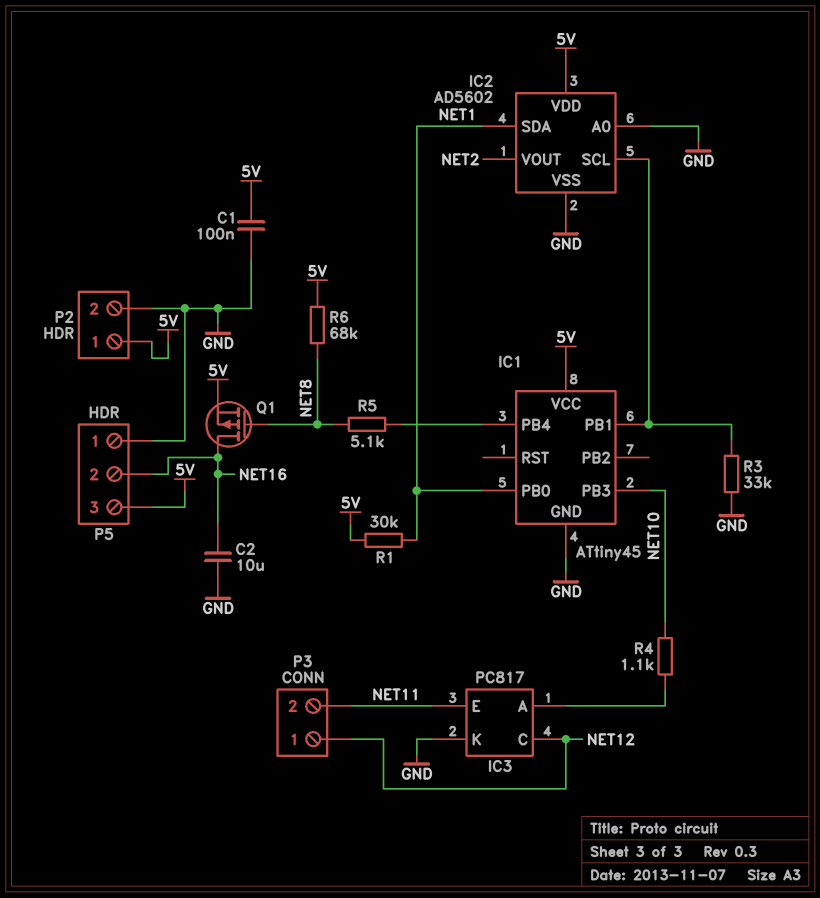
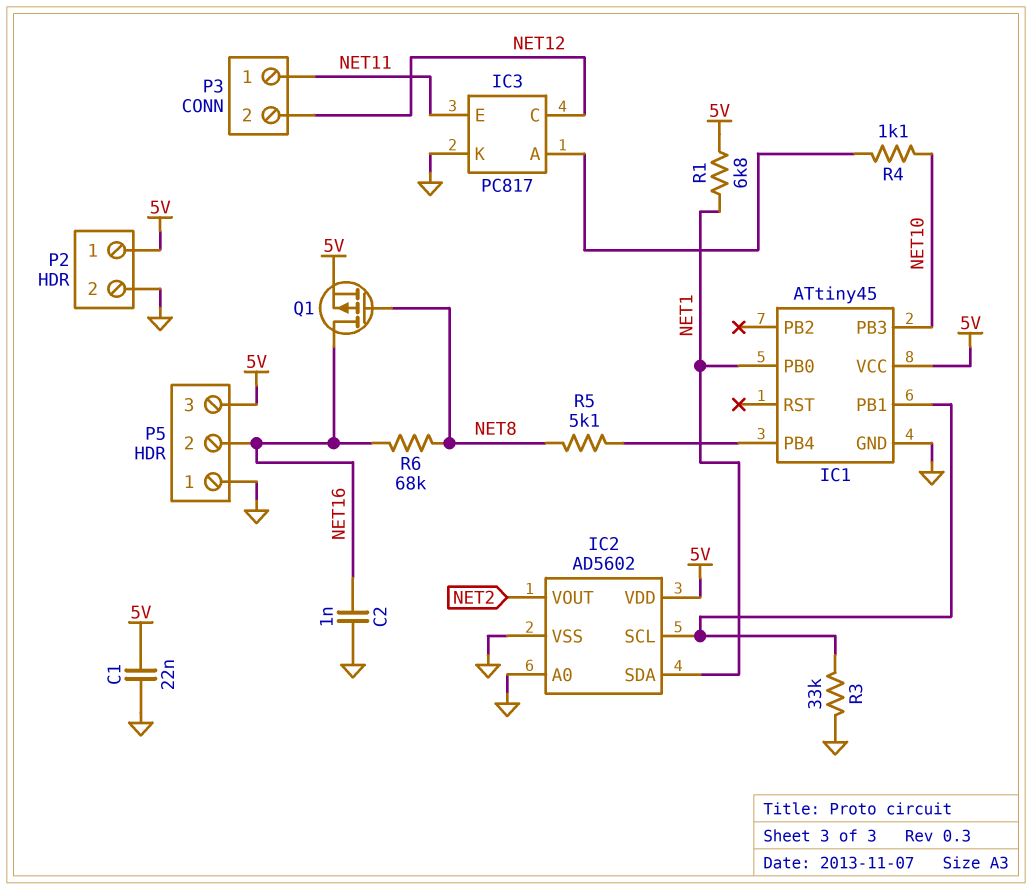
C1: 100nF (5V, GND) -> 22nF (5V, GND)
C2: 10uF (GND, NET16) -> 1nF (GND, NET16)
P3 pin 1: NET12 -> NET11
P3 pin 2: NET11 -> NET12
R1: 30k (5V, NET1) -> 6.8k (5V, NET1)
R6: 68k (5V, NET8) -> 68k (NET8, NET16)

